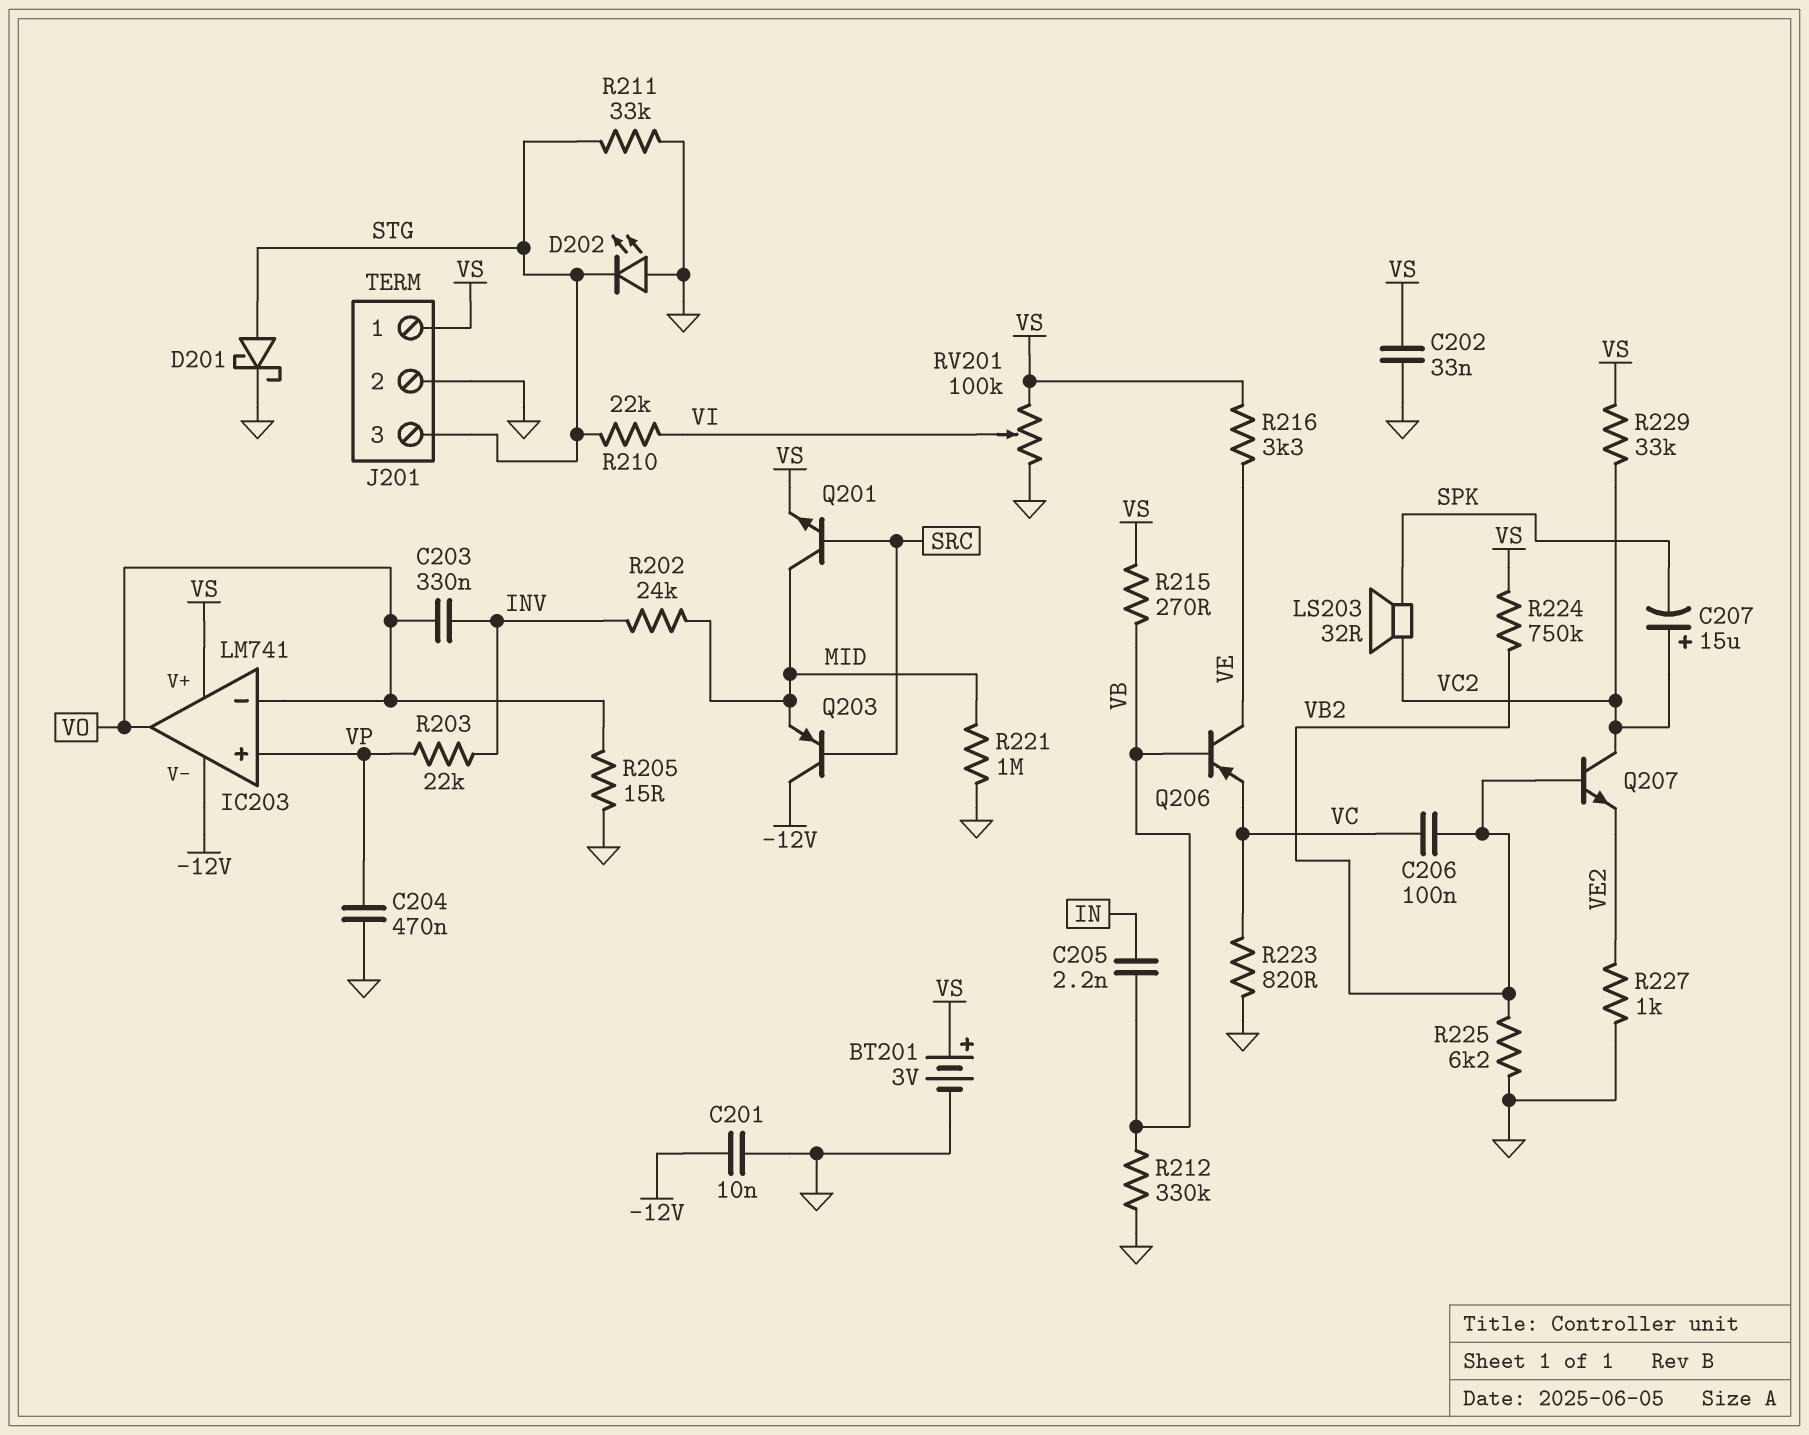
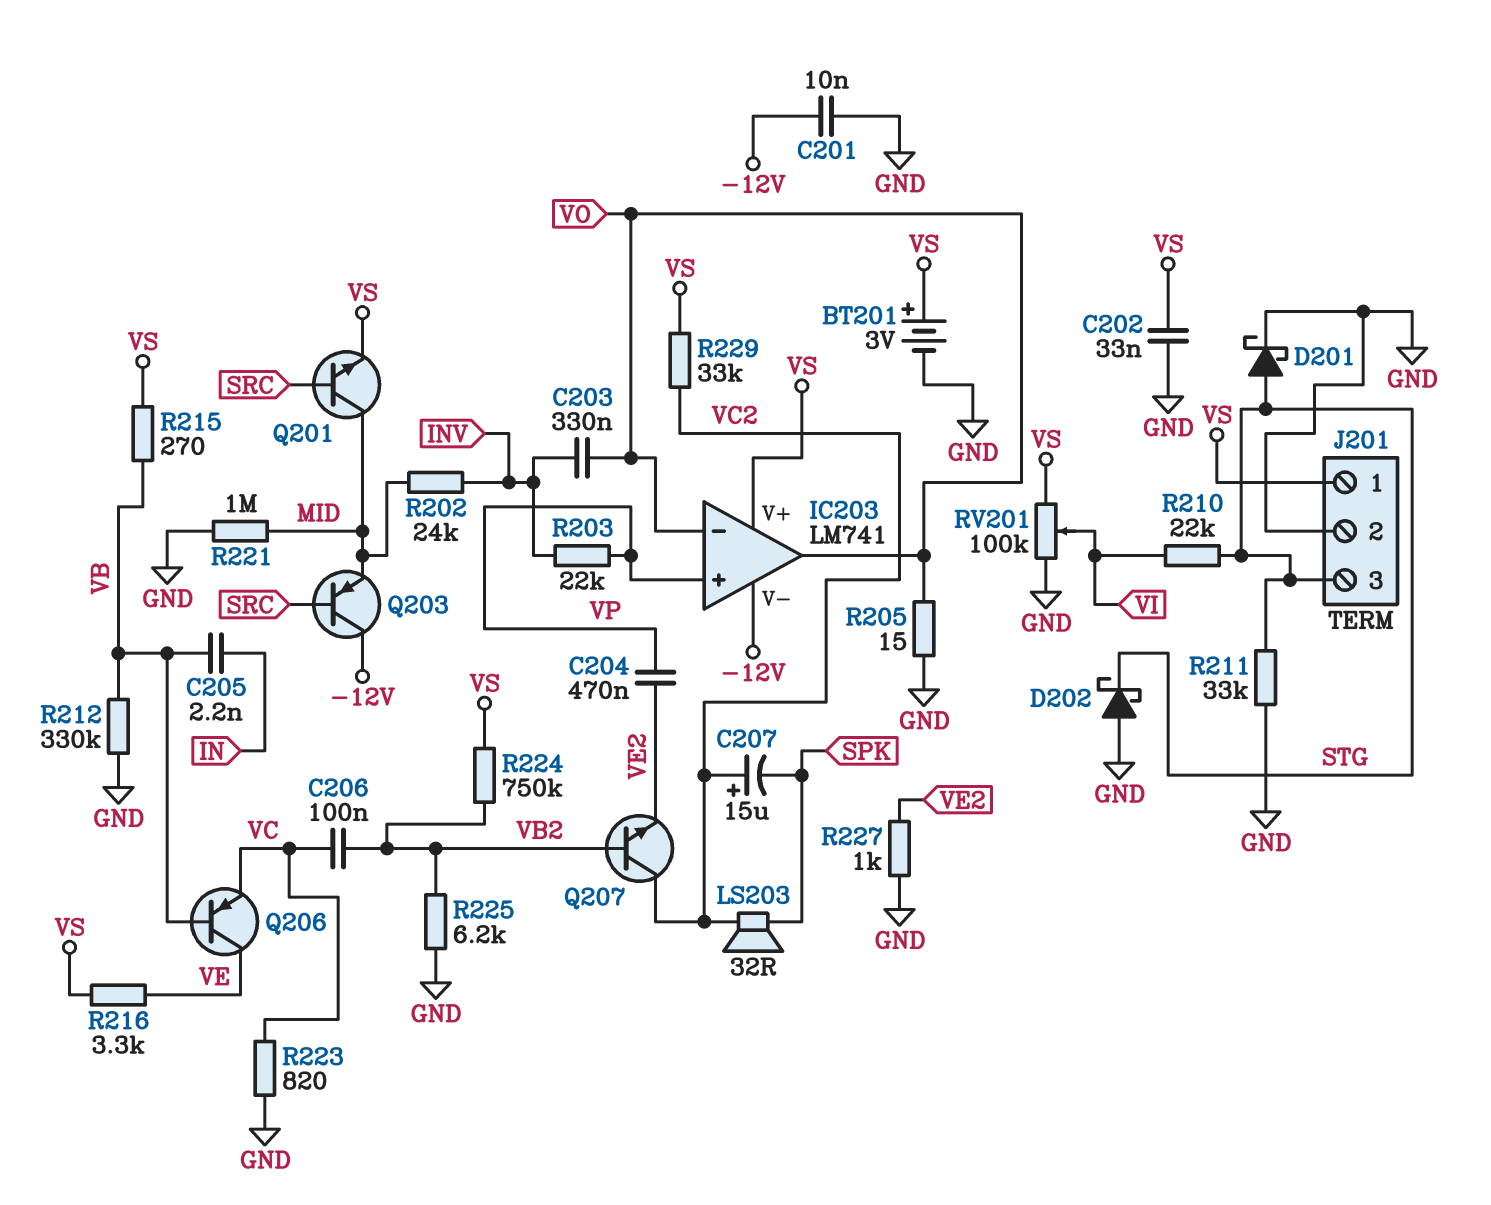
C204: 470nF (GND, VP) -> 470nF (VE2, VP)
D202: LED (A GND, K STG) -> schottky (A GND, K STG)

